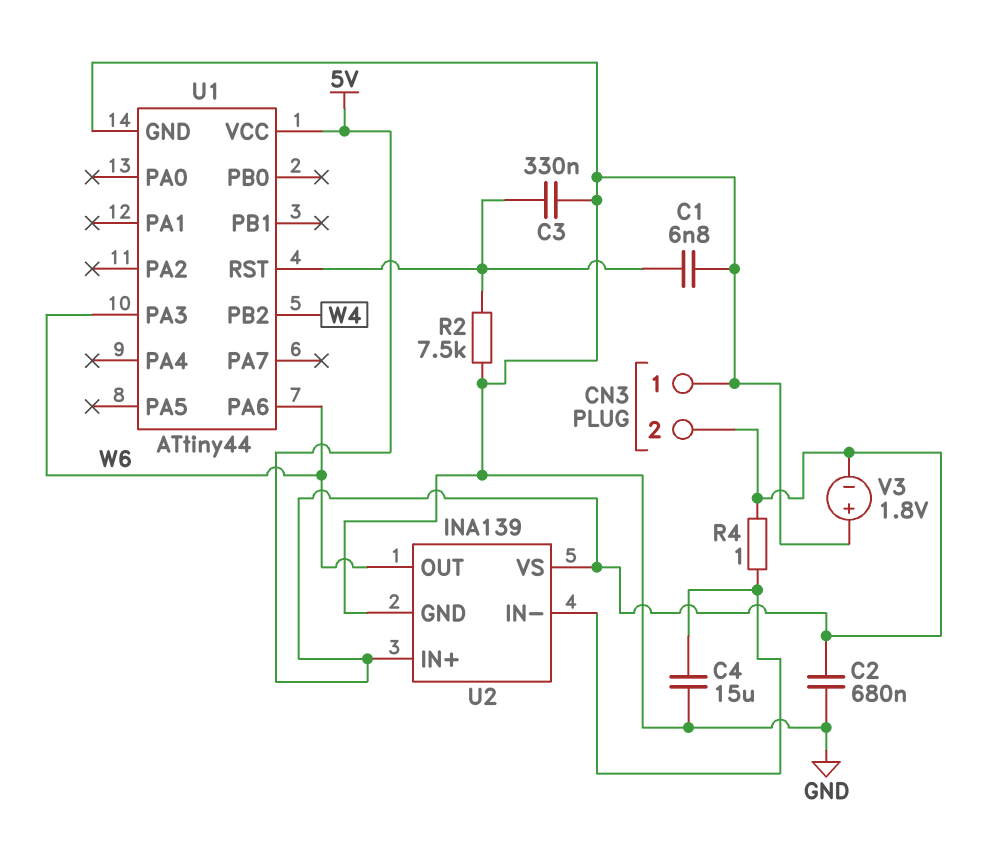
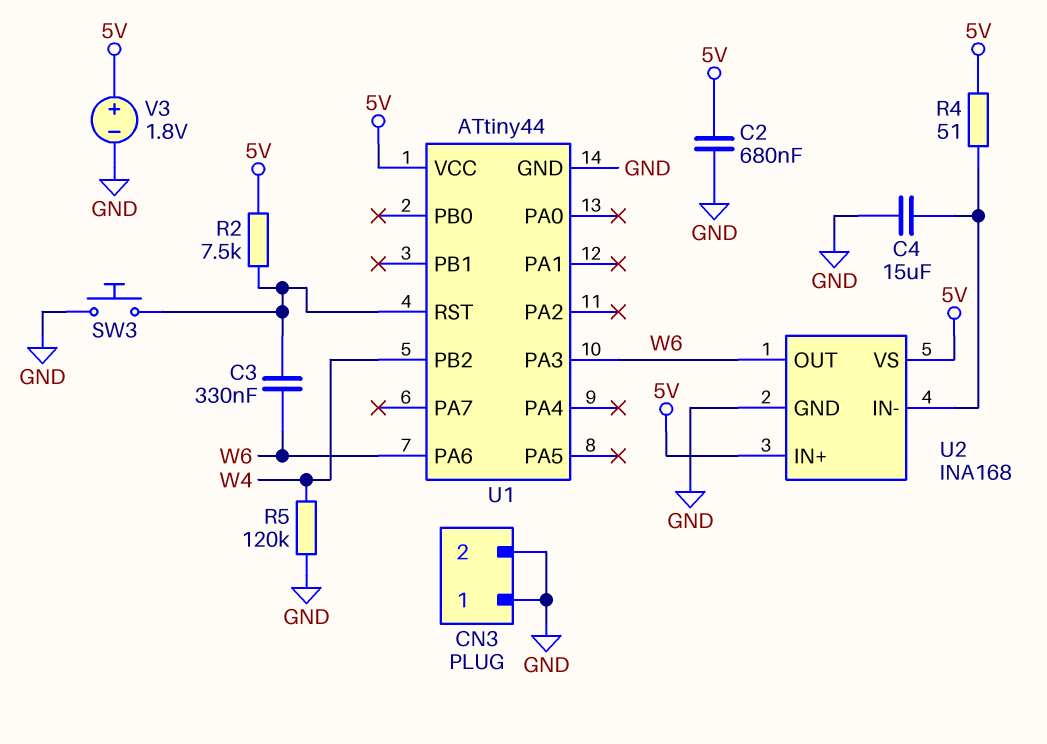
C1: 6.8nF (GND, U1/RST) -> none
C3: 330nF (GND, U1/RST) -> 330nF (U1/RST, W6)
CN3 pin 2: 5V -> GND
R2: 7.5k (GND, U1/RST) -> 7.5k (5V, U1/RST)
R4: 1 (5V, U2/IN-) -> 51 (5V, U2/IN-)
R5: none -> 120k (GND, W4)
SW3: none -> button (GND, U1/RST)
U2: INA139 -> INA168
V3: 1.8V (plus GND, minus 5V) -> 1.8V (plus 5V, minus GND)

